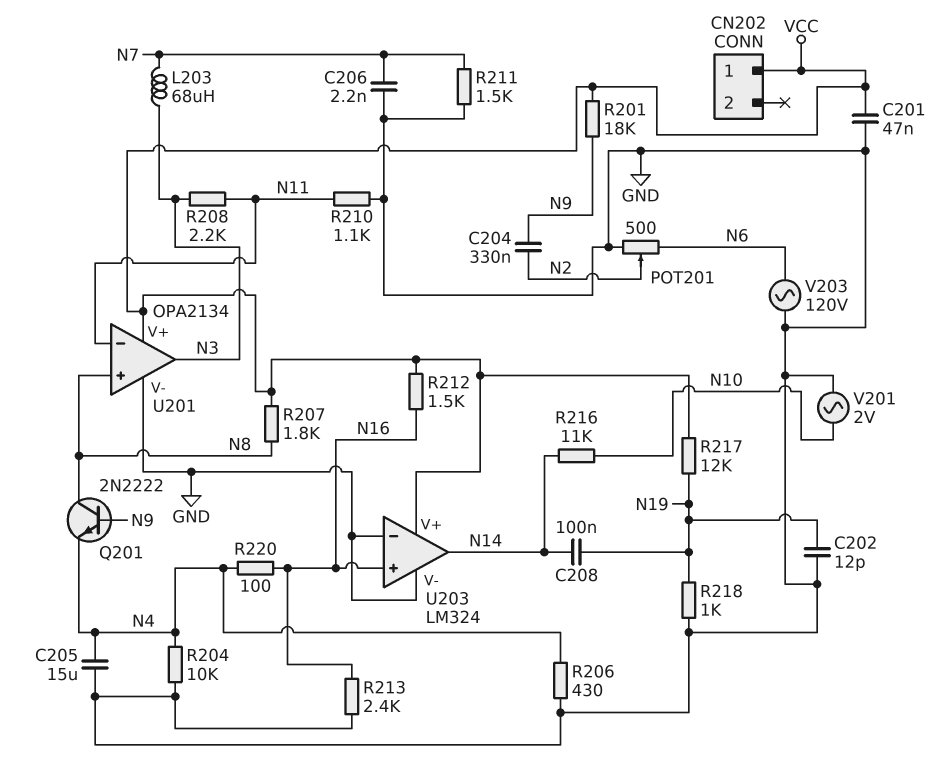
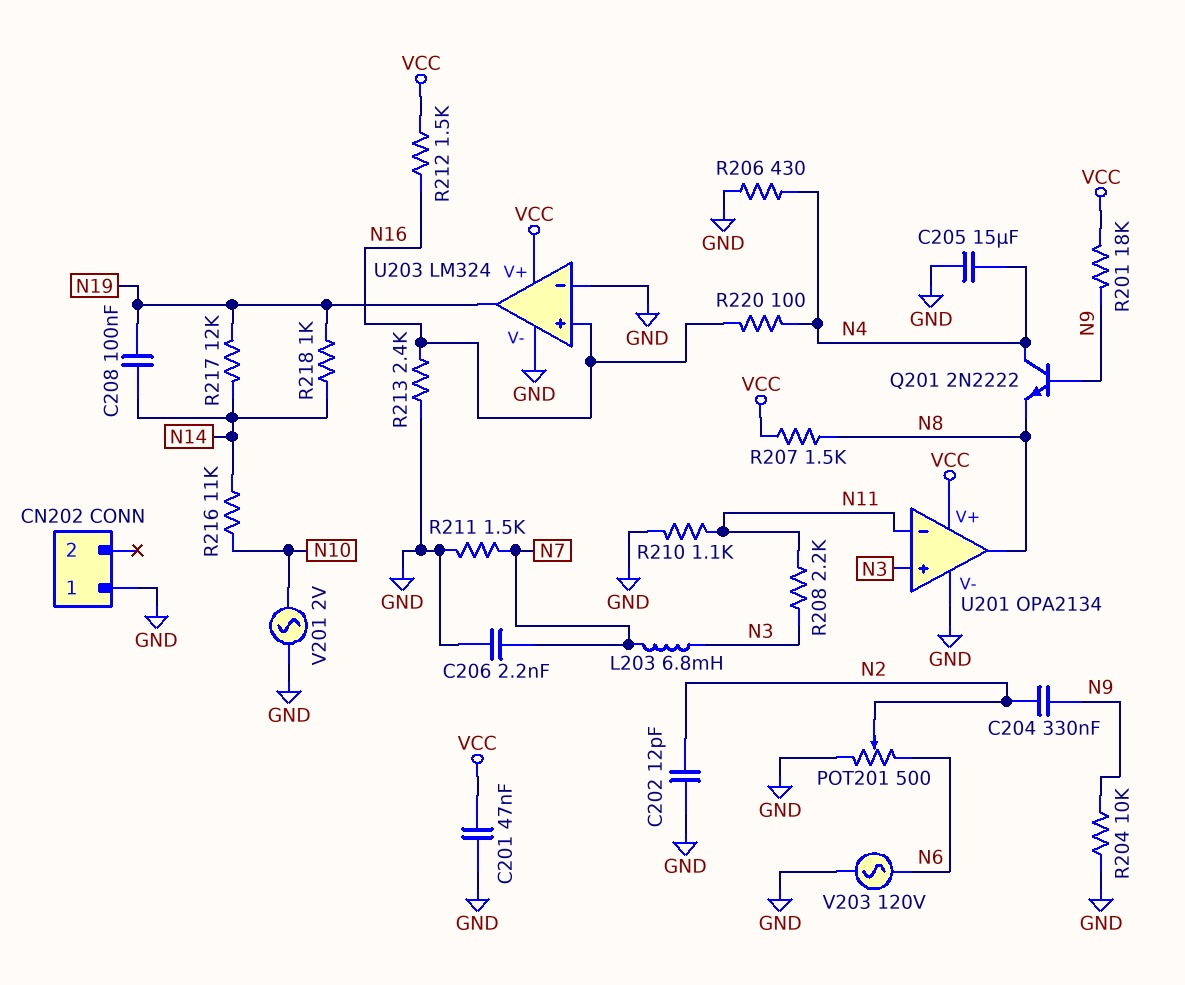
C202: 12pF (GND, N19) -> 12pF (GND, N2)
CN202 pin 1: VCC -> GND
L203: 68uH (N3, N7) -> 6.8mH (N3, N7)
Q201: NPN 2N2222 (B N9, C N8, E N4) -> NPN 2N2222 (B N9, C N4, E N8)
R204: 10k (GND, N4) -> 10k (GND, N9)
R207: 1.8k (N8, VCC) -> 1.5k (N8, VCC)
R217: 12k (N19, VCC) -> 12k (N14, N19)
R218: 1k (GND, N19) -> 1k (N14, N19)
U201 pin in+: N8 -> N3
U201 pin out: N3 -> N8
U203 pin out: N14 -> N19

